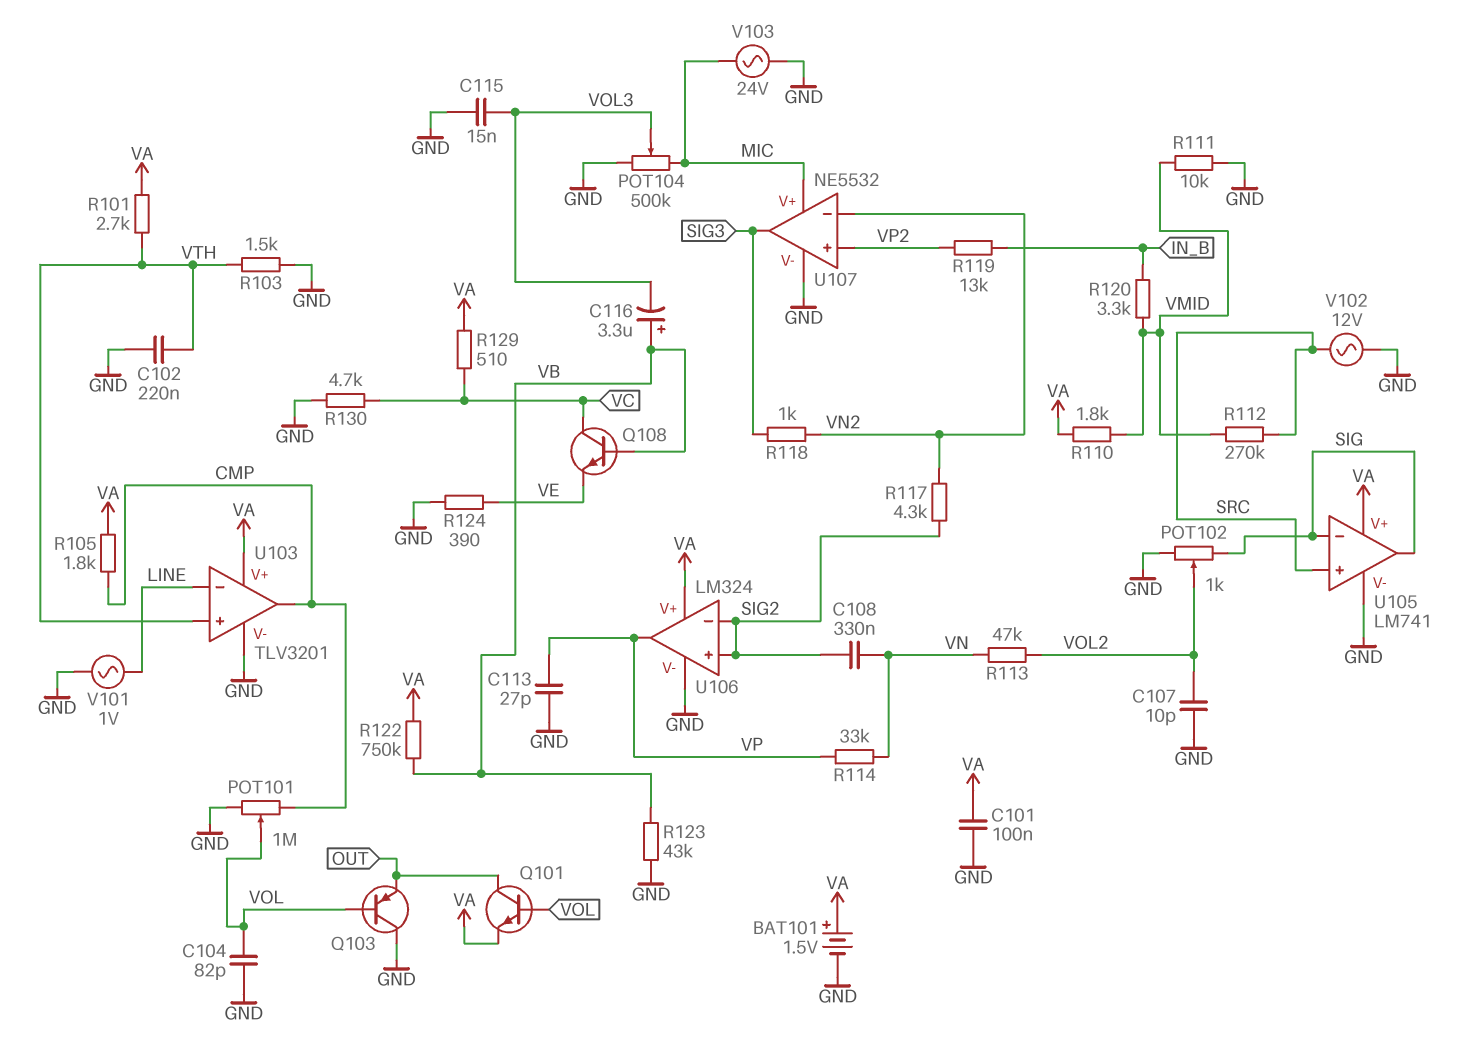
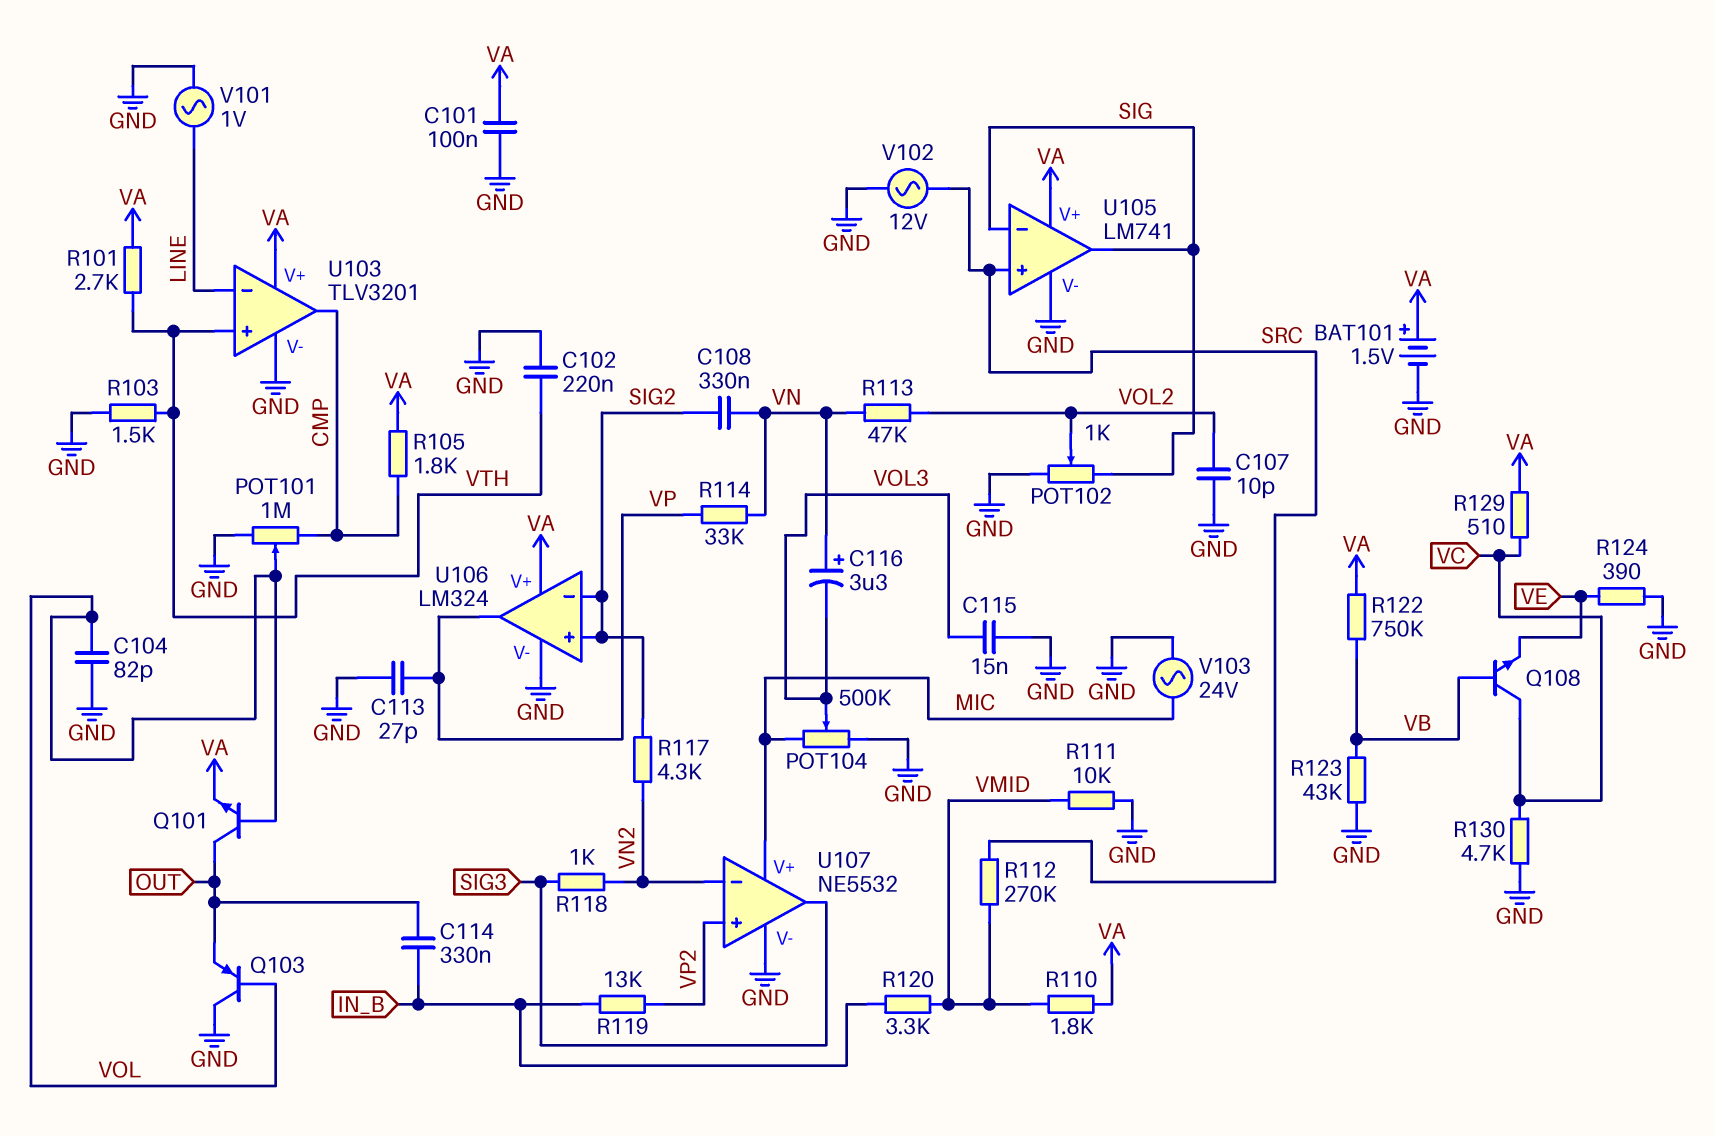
C114: none -> 330nF (IN_B, OUT)
C116: 3.3uF (plus VB, minus VOL3) -> 3.3uF (plus VN, minus VOL3)

